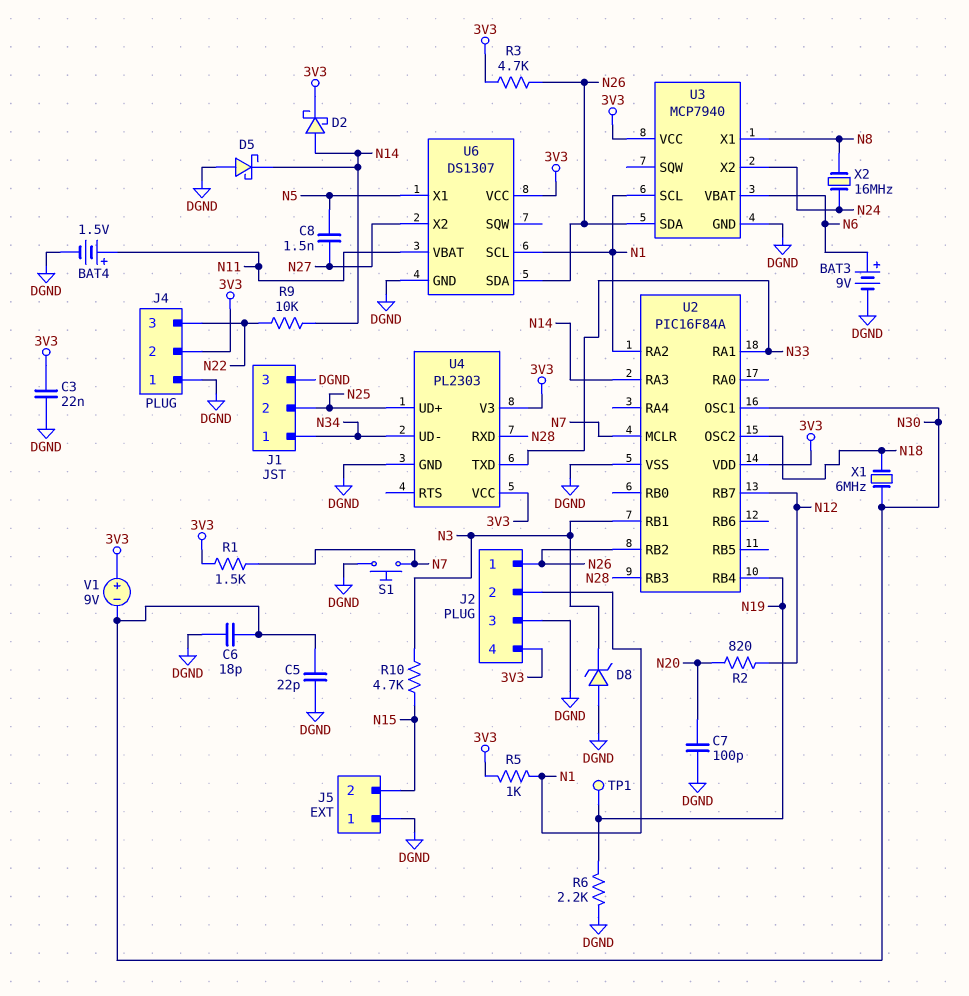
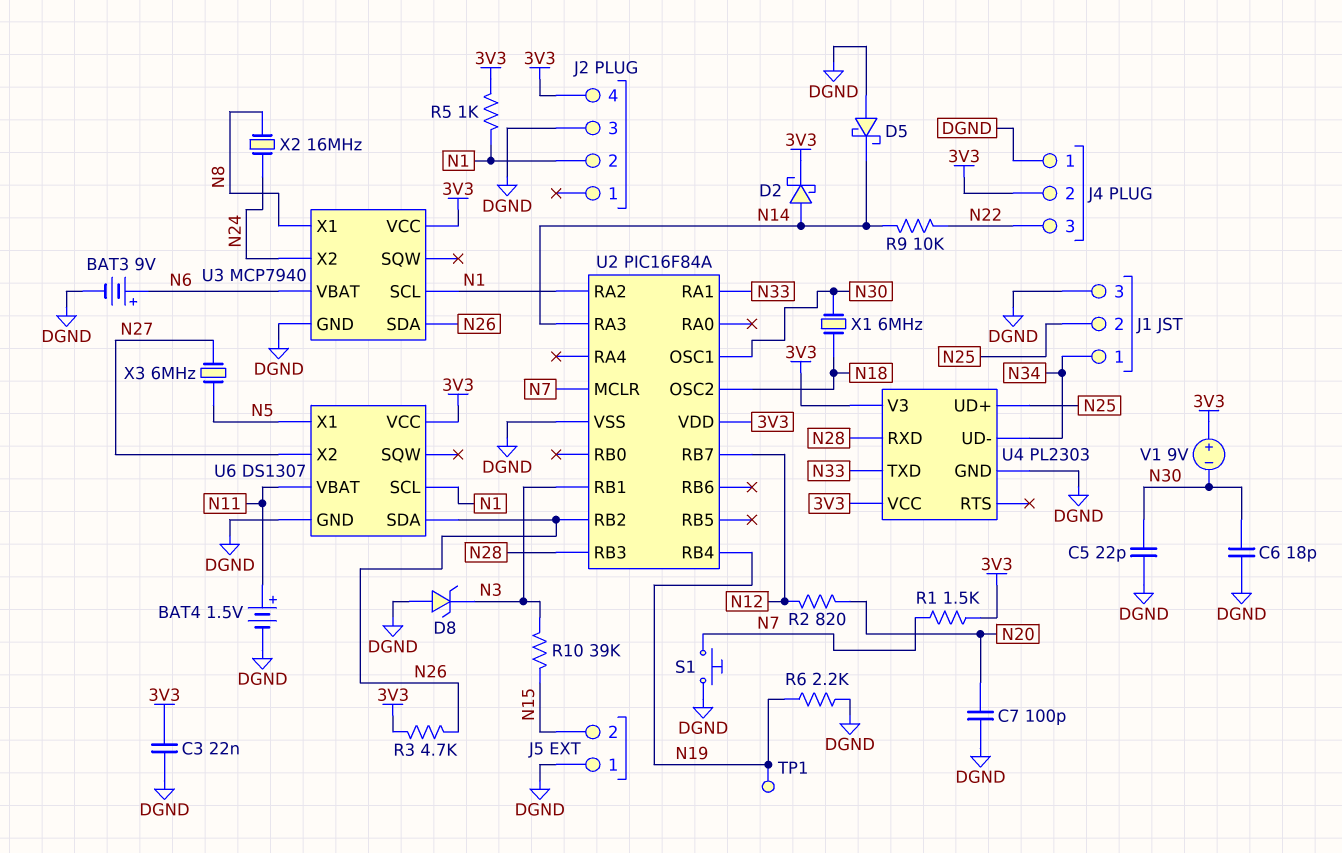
C8: 1.5nF (N5, N27) -> none
J2 pin 1: N26 -> none
R10: 4.7k (N3, N15) -> 39k (N3, N15)
X3: none -> 6MHz (N5, N27)

